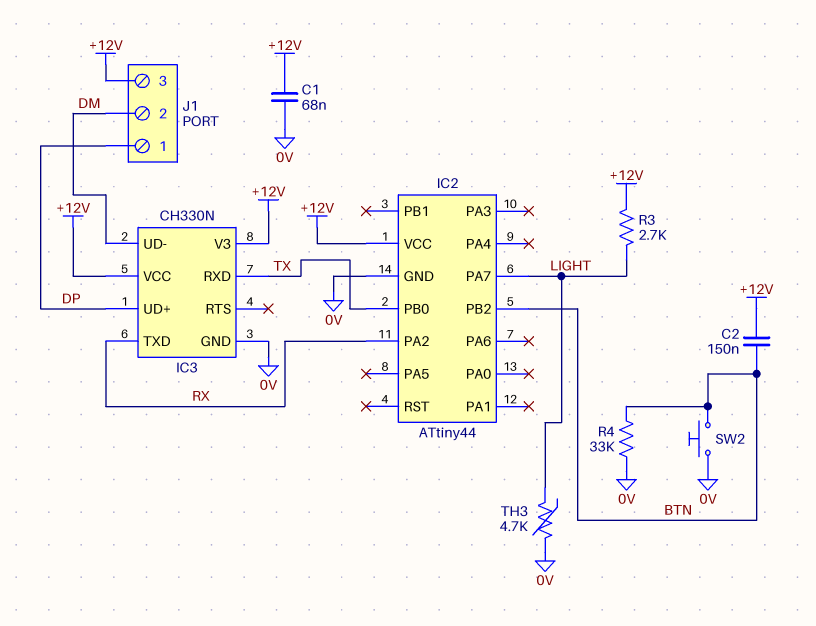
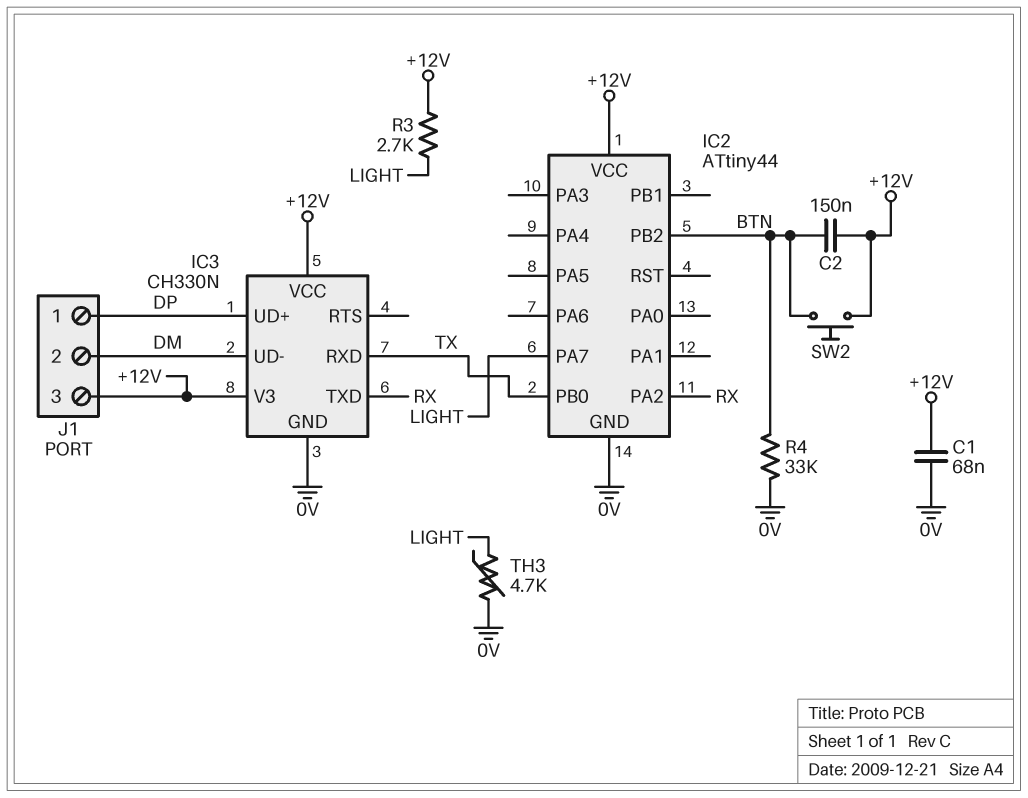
SW2: button (0V, BTN) -> button (+12V, BTN)

